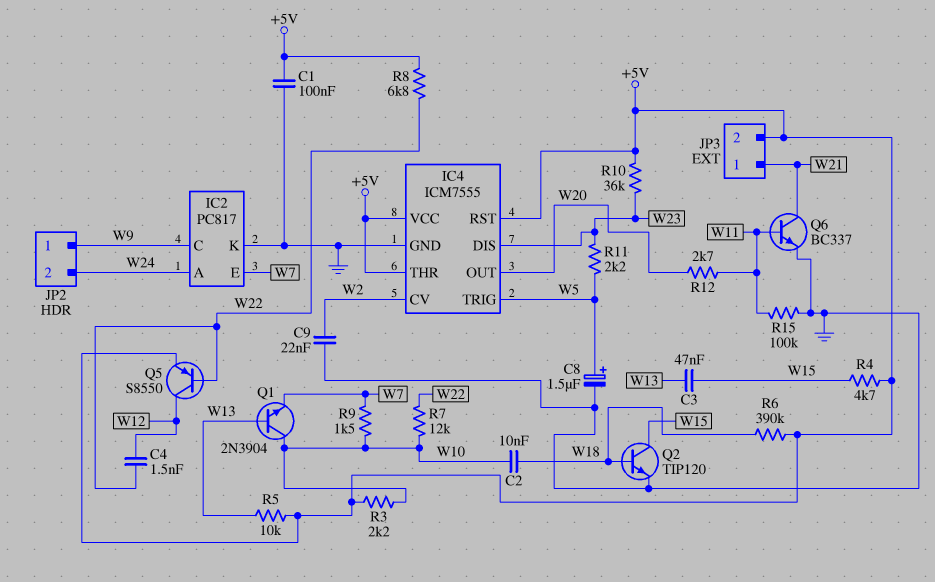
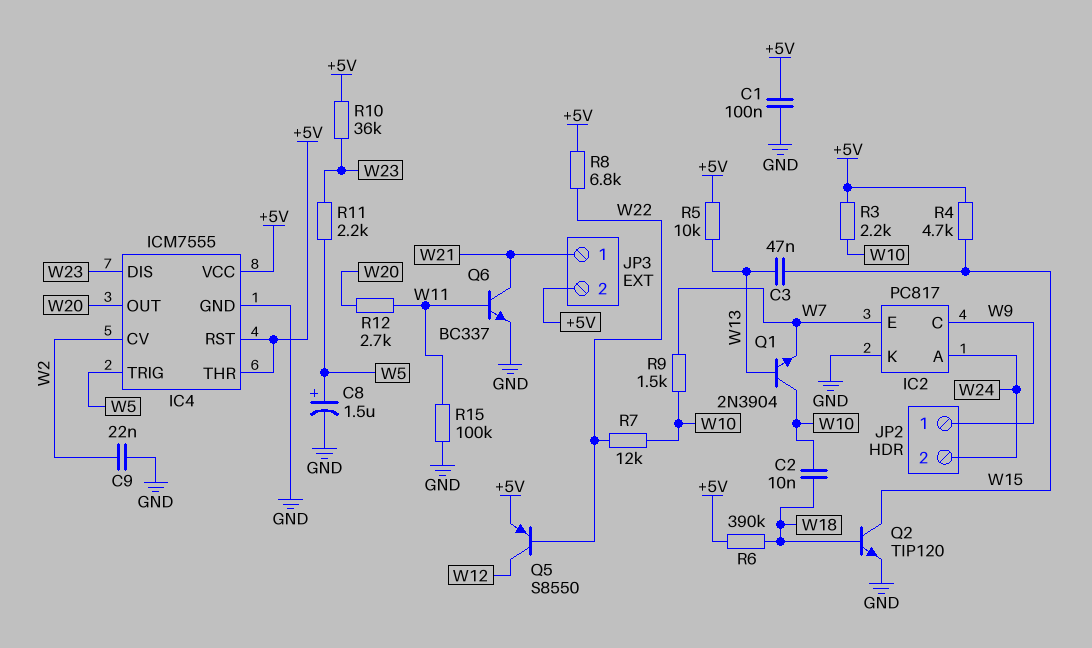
C4: 1.5nF (W12, W22) -> none

